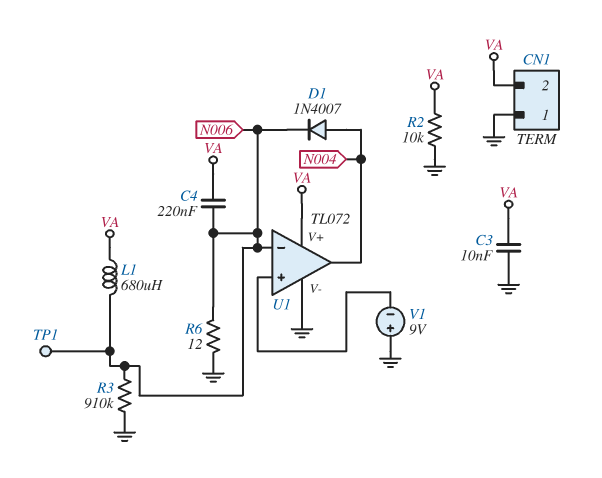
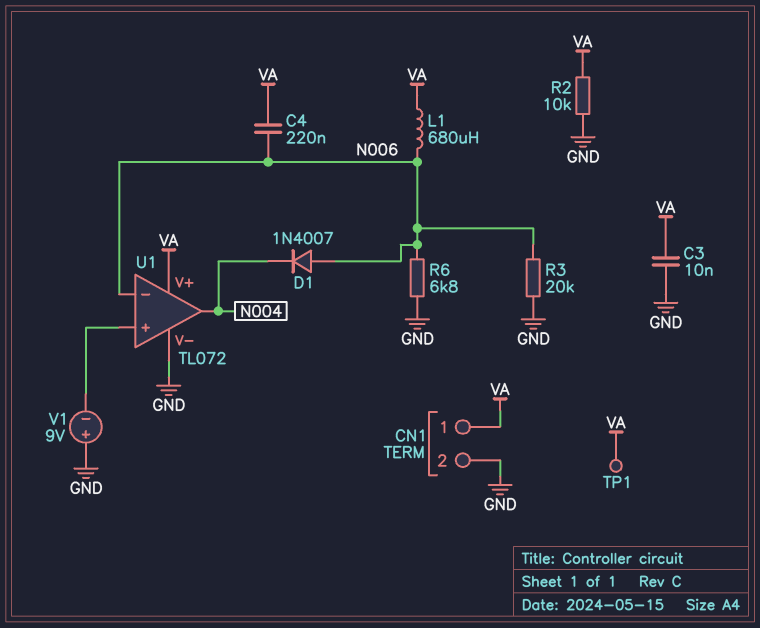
CN1 pin 1: GND -> VA
CN1 pin 2: VA -> GND
D1: diode 1N4007 (A N004, K N006) -> diode 1N4007 (A N006, K N004)
R3: 910k (GND, N006) -> 20k (GND, N006)
R6: 12 (GND, N006) -> 6.8k (GND, N006)
TP1: test point (N006) -> test point (VA)

